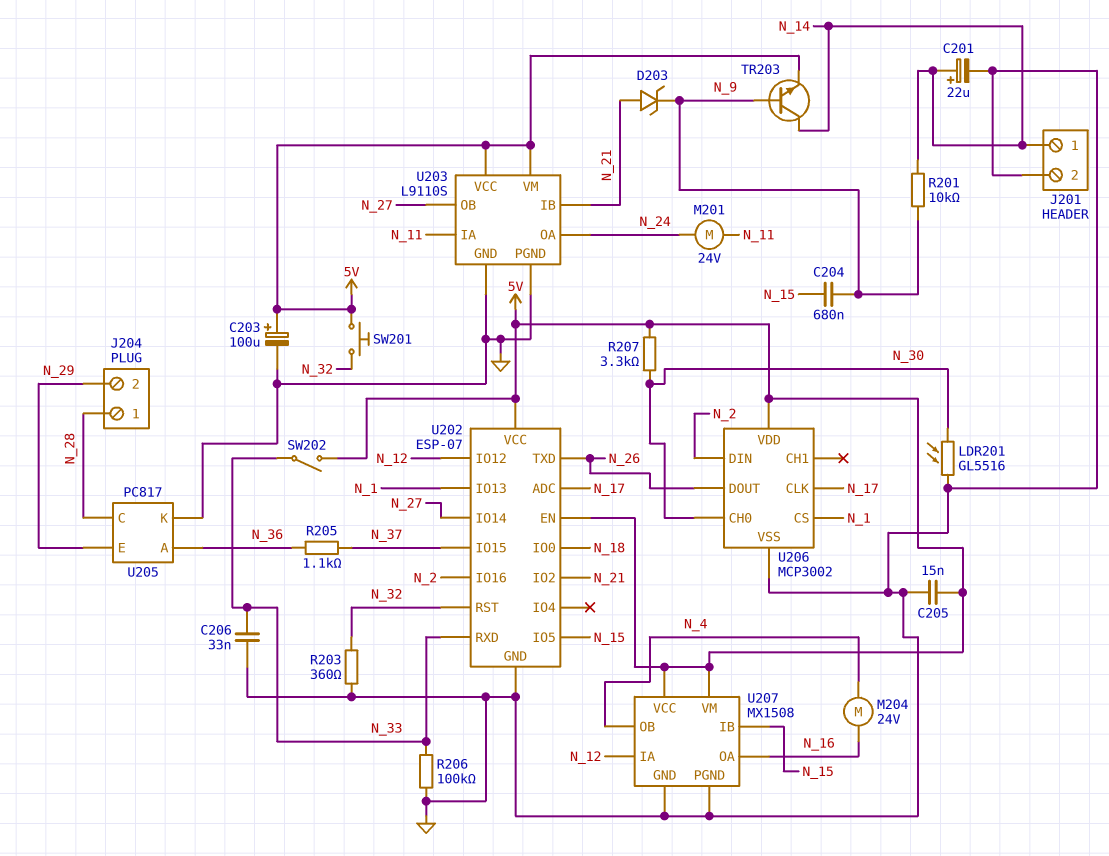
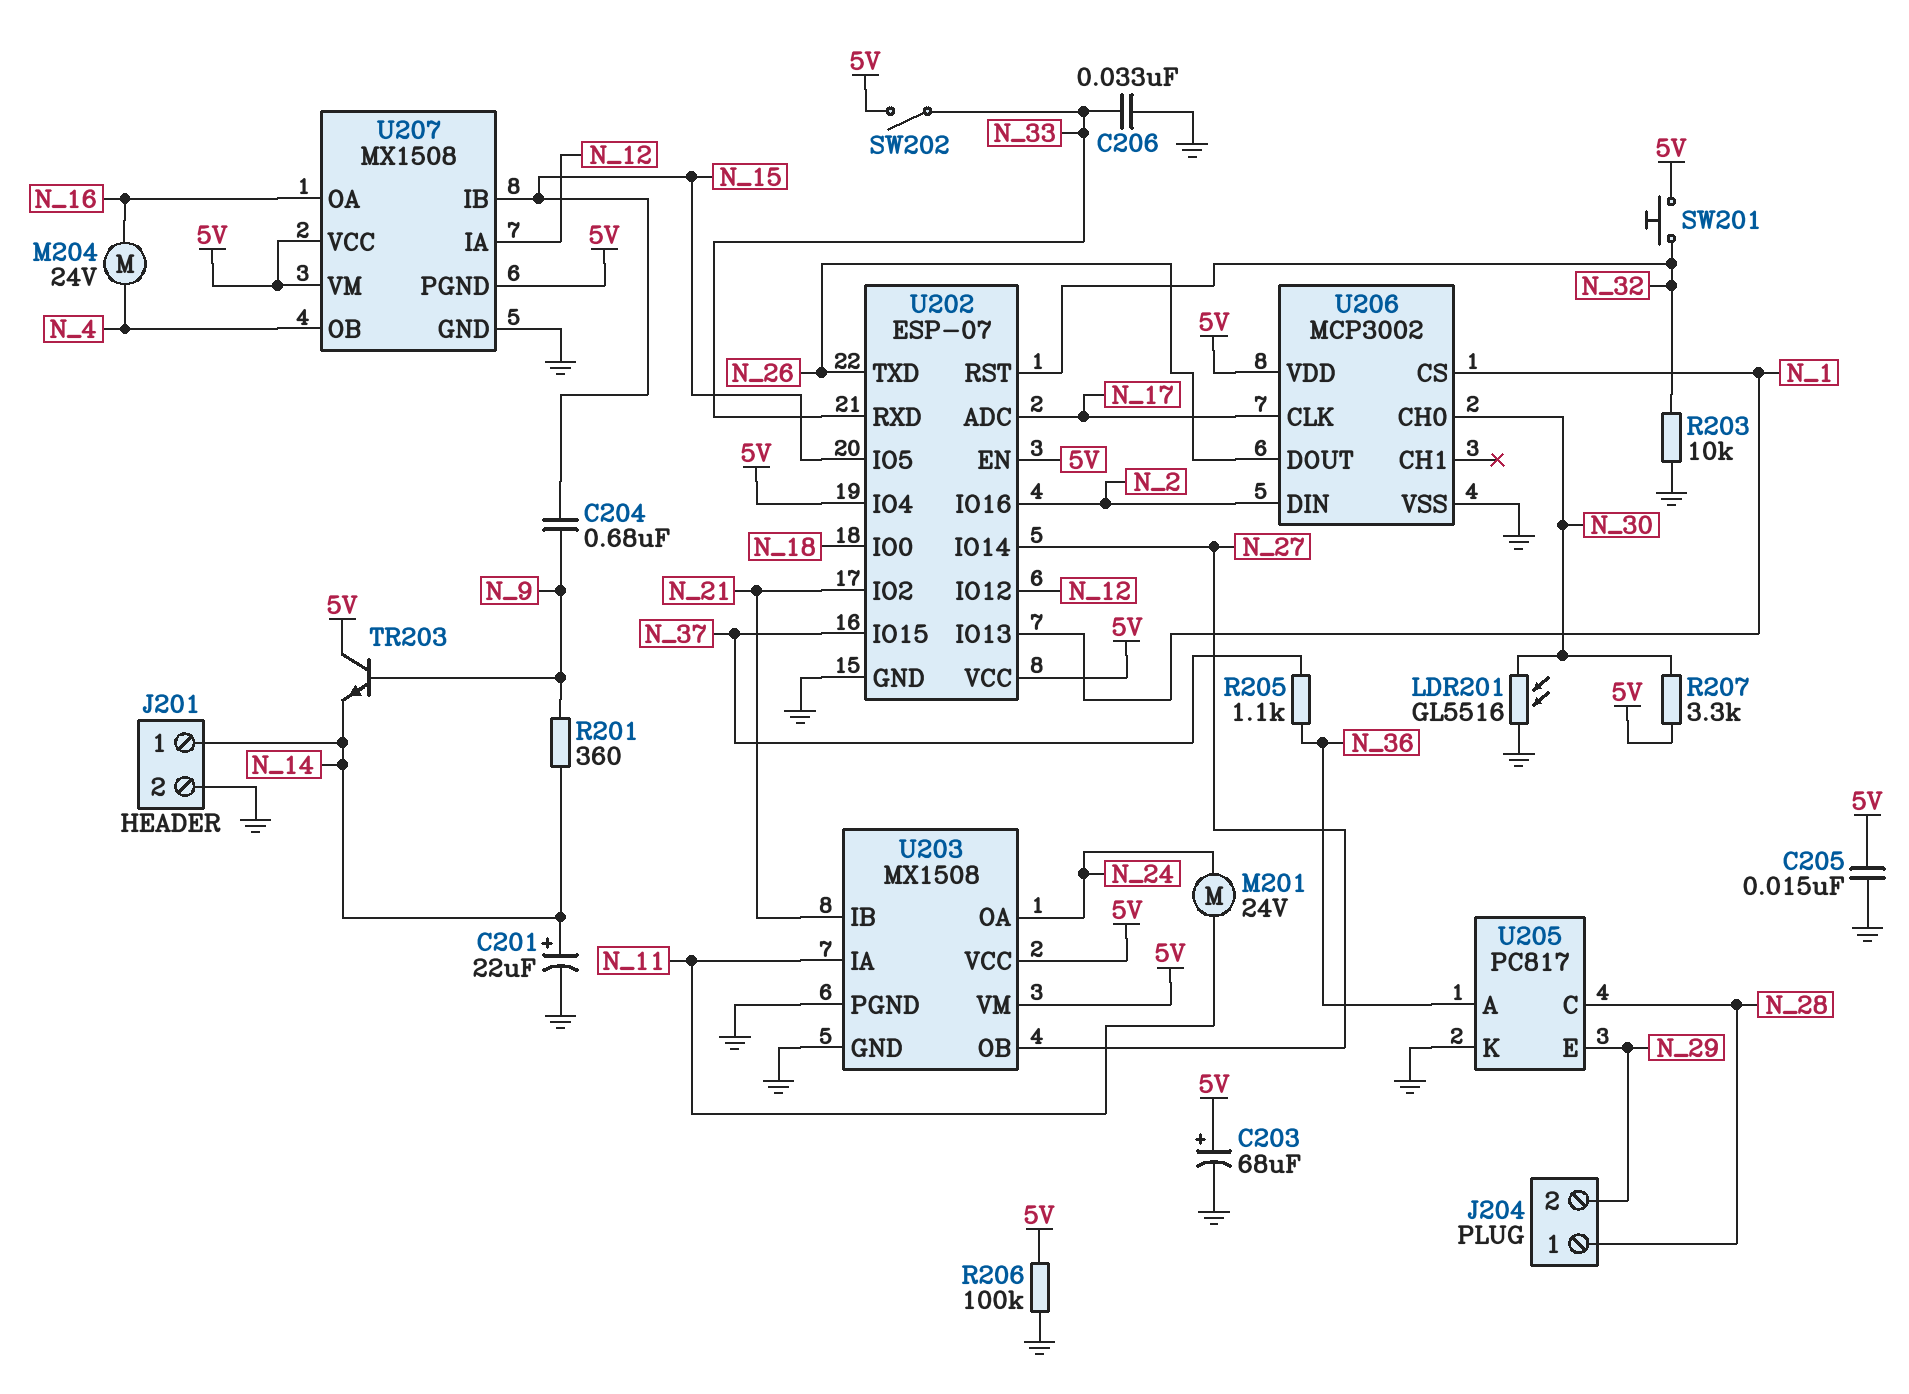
C203: 100uF (plus 5V, minus GND) -> 68uF (plus 5V, minus GND)
D203: zener (A N_21, K N_9) -> none
R201: 10k (N_9, N_14) -> 360 (N_9, N_14)
R203: 360 (GND, N_32) -> 10k (GND, N_32)
R206: 100k (GND, N_33) -> 100k (5V, GND)
TR203: NPN (B N_9, C N_14, E 5V) -> NPN (B N_9, C 5V, E N_14)
U202 pin IO4: none -> 5V
U203: L9110S -> MX1508
U207 pin PGND: GND -> 5V

